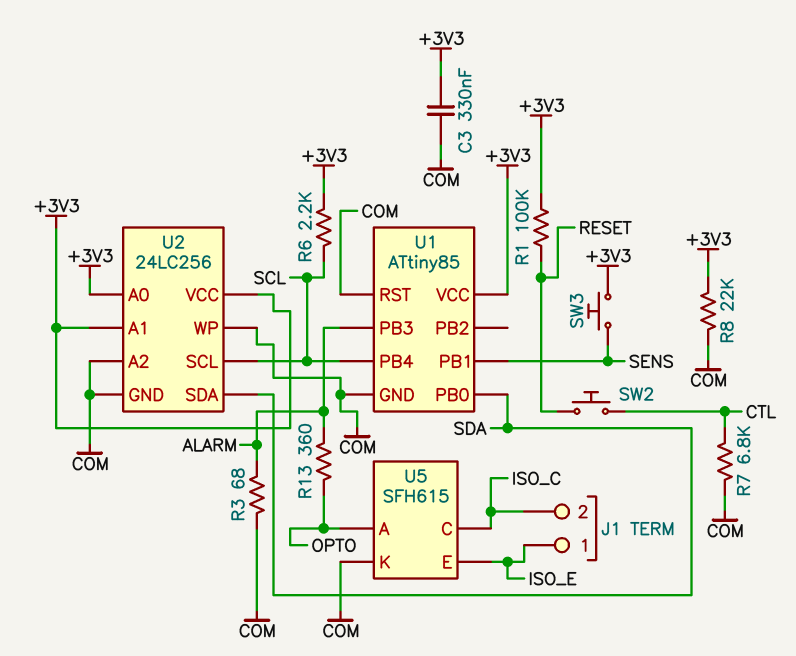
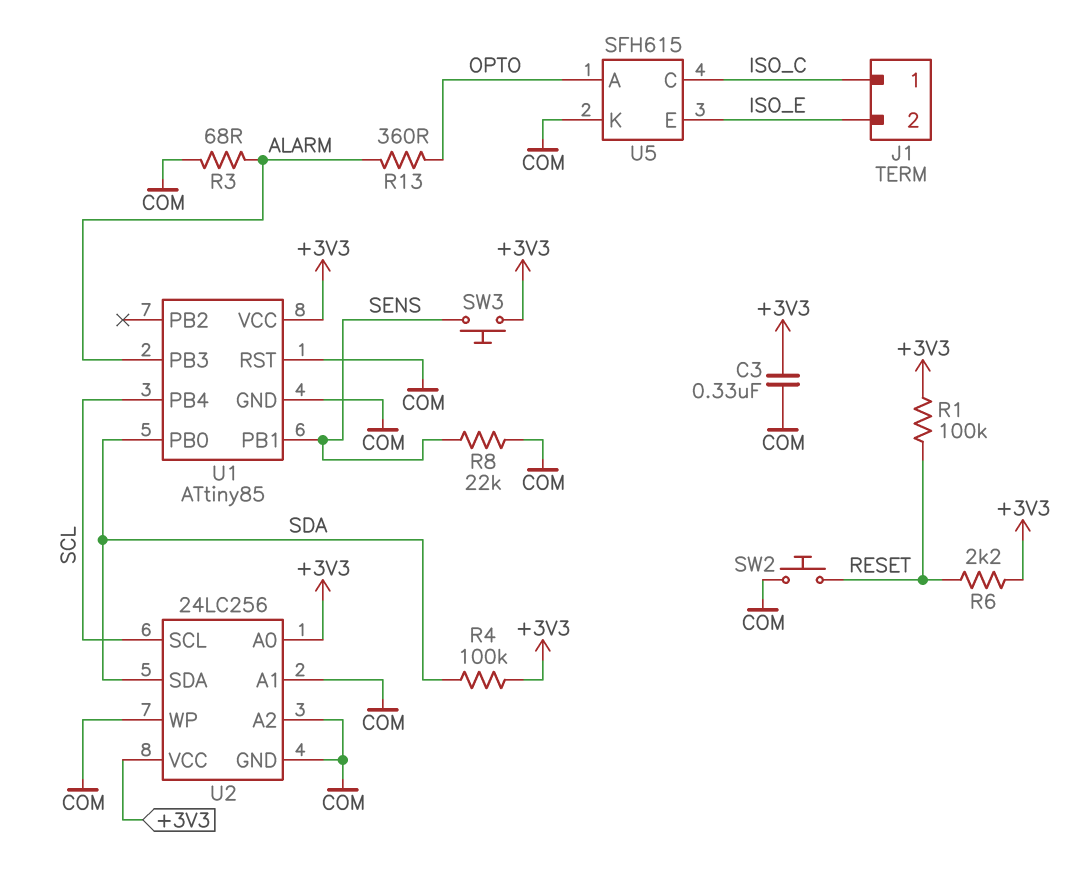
J1 pin 1: ISO_E -> ISO_C
J1 pin 2: ISO_C -> ISO_E
R4: none -> 100k (+3V3, SDA)
R6: 2.2k (+3V3, SCL) -> 2.2k (+3V3, RESET)
R7: 6.8k (COM, CTL) -> none
R8: 22k (+3V3, COM) -> 22k (COM, SENS)
SW2: button (CTL, RESET) -> button (COM, RESET)
U2 pin A1: +3V3 -> COM

